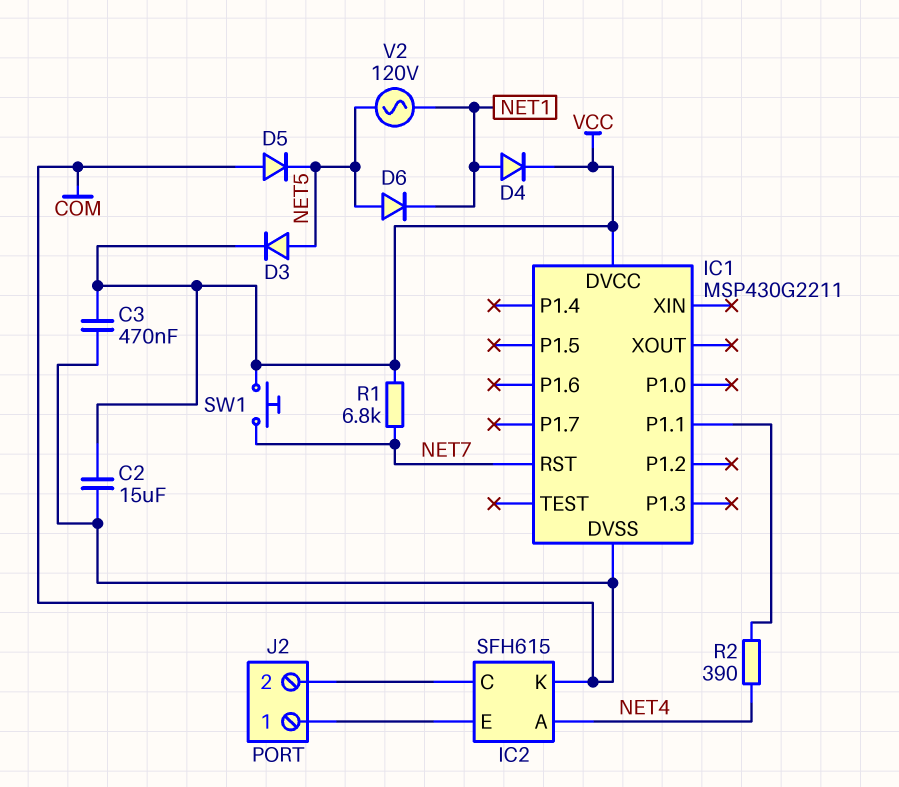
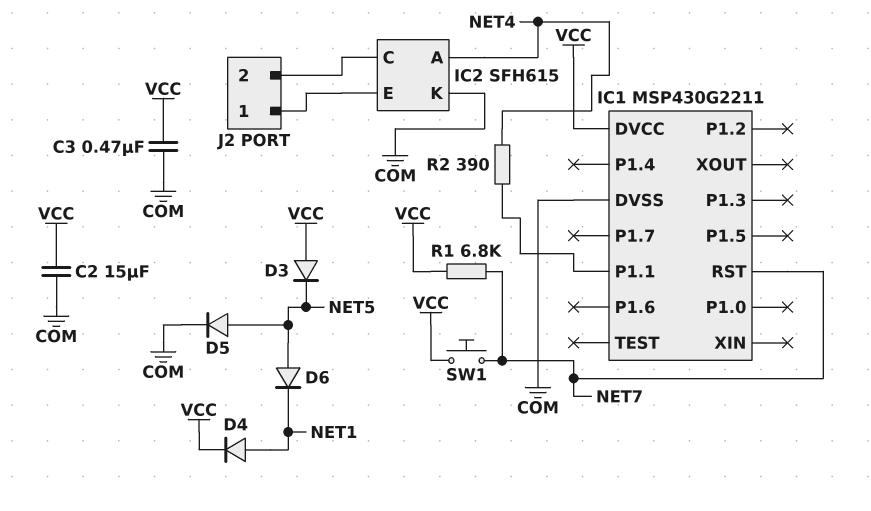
D3: diode (A NET5, K VCC) -> diode (A VCC, K NET5)
D5: diode (A COM, K NET5) -> diode (A NET5, K COM)
V2: AC 120V (NET1, NET5) -> none

